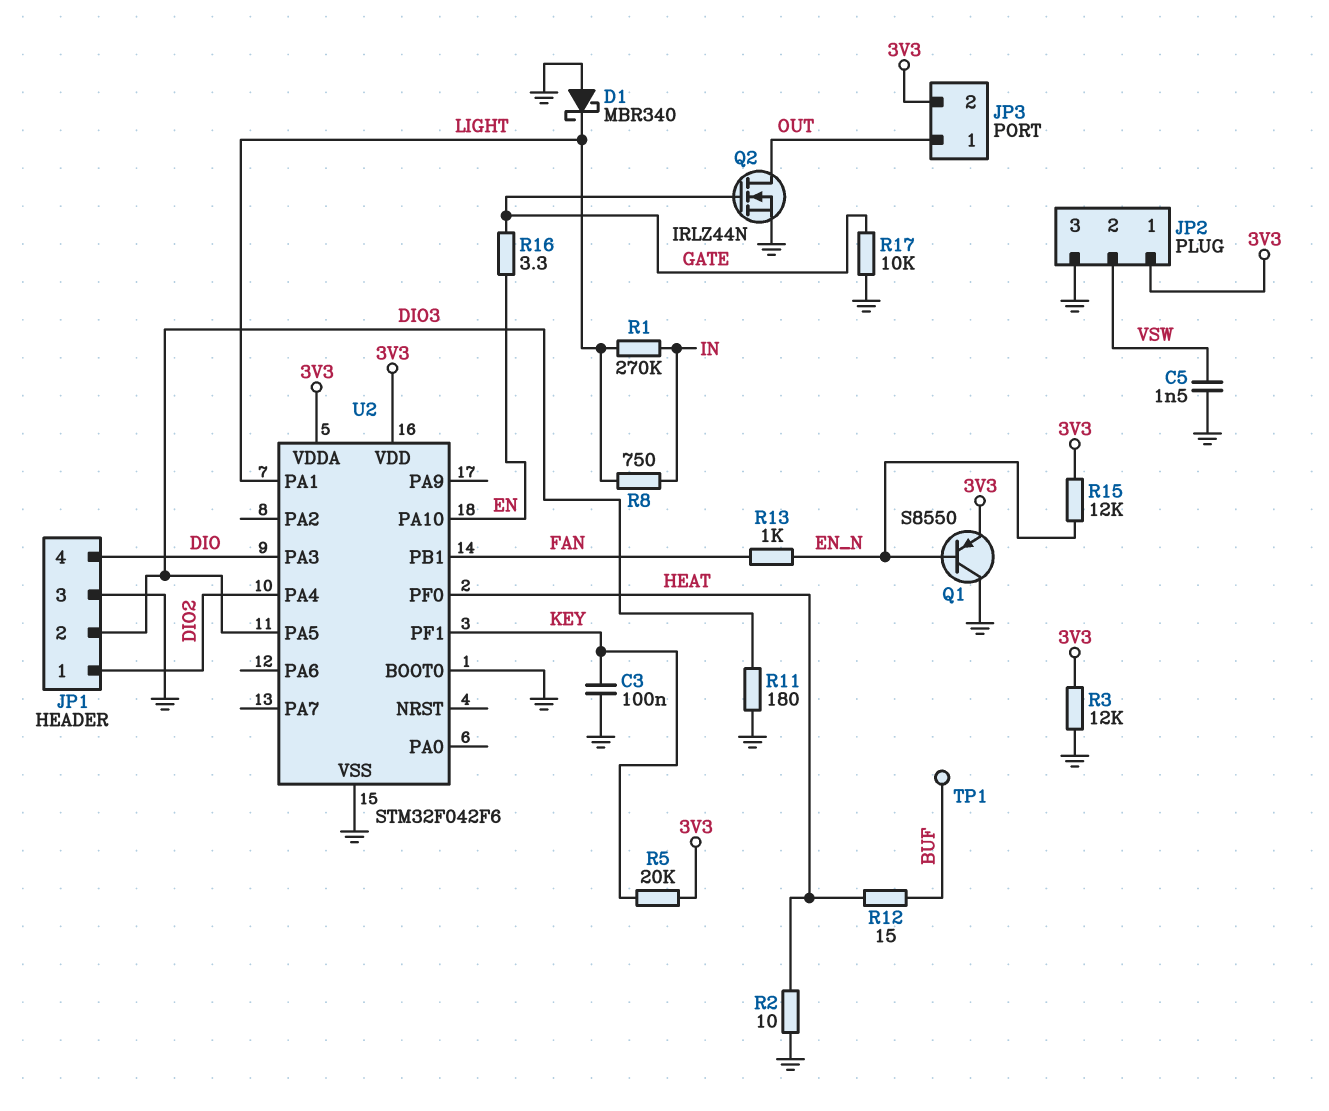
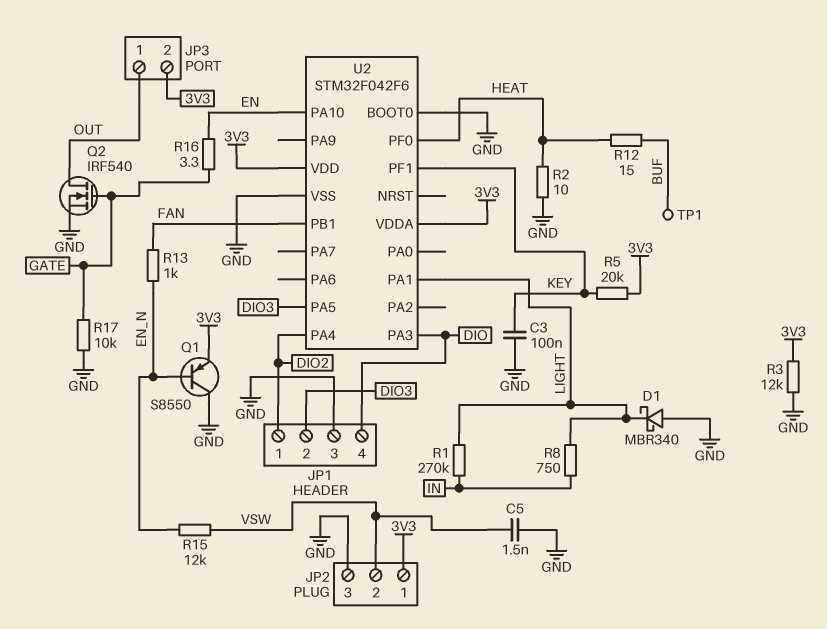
Q2: NMOS IRLZ44N (G GATE, D OUT, S GND) -> NMOS IRF540 (G GATE, D OUT, S GND)
R11: 180 (DIO3, GND) -> none
R15: 12k (3V3, EN_N) -> 12k (EN_N, VSW)

